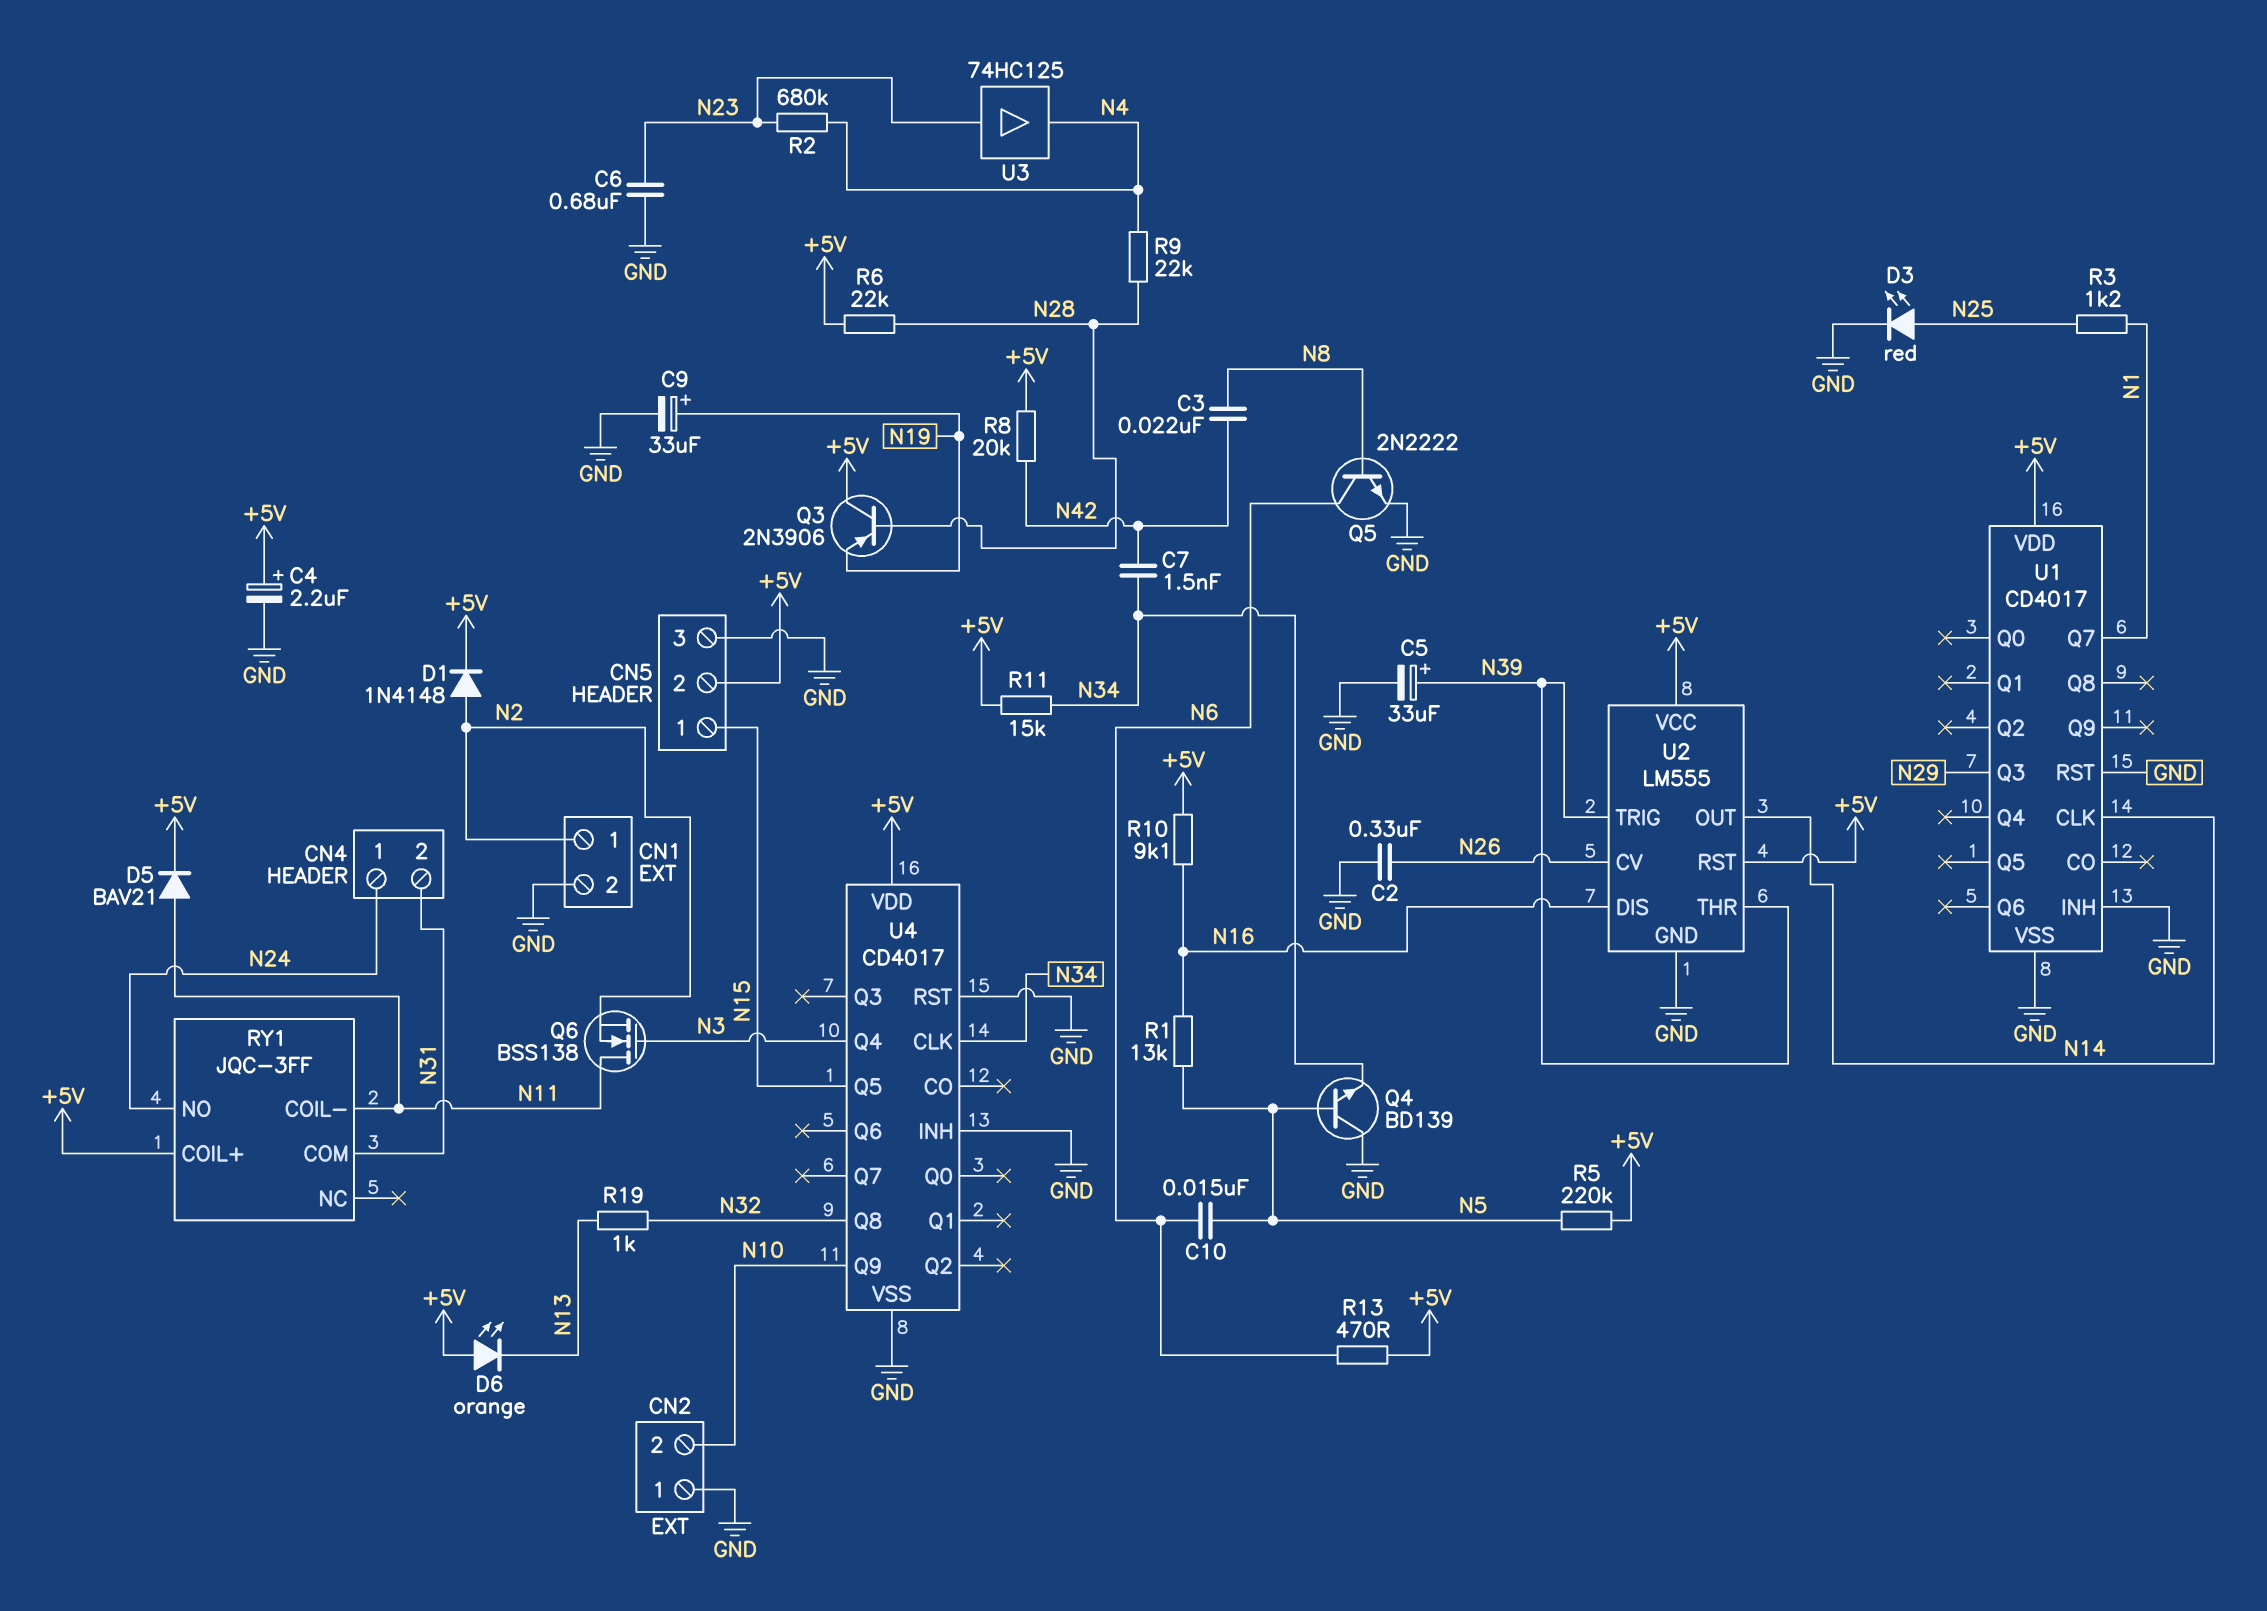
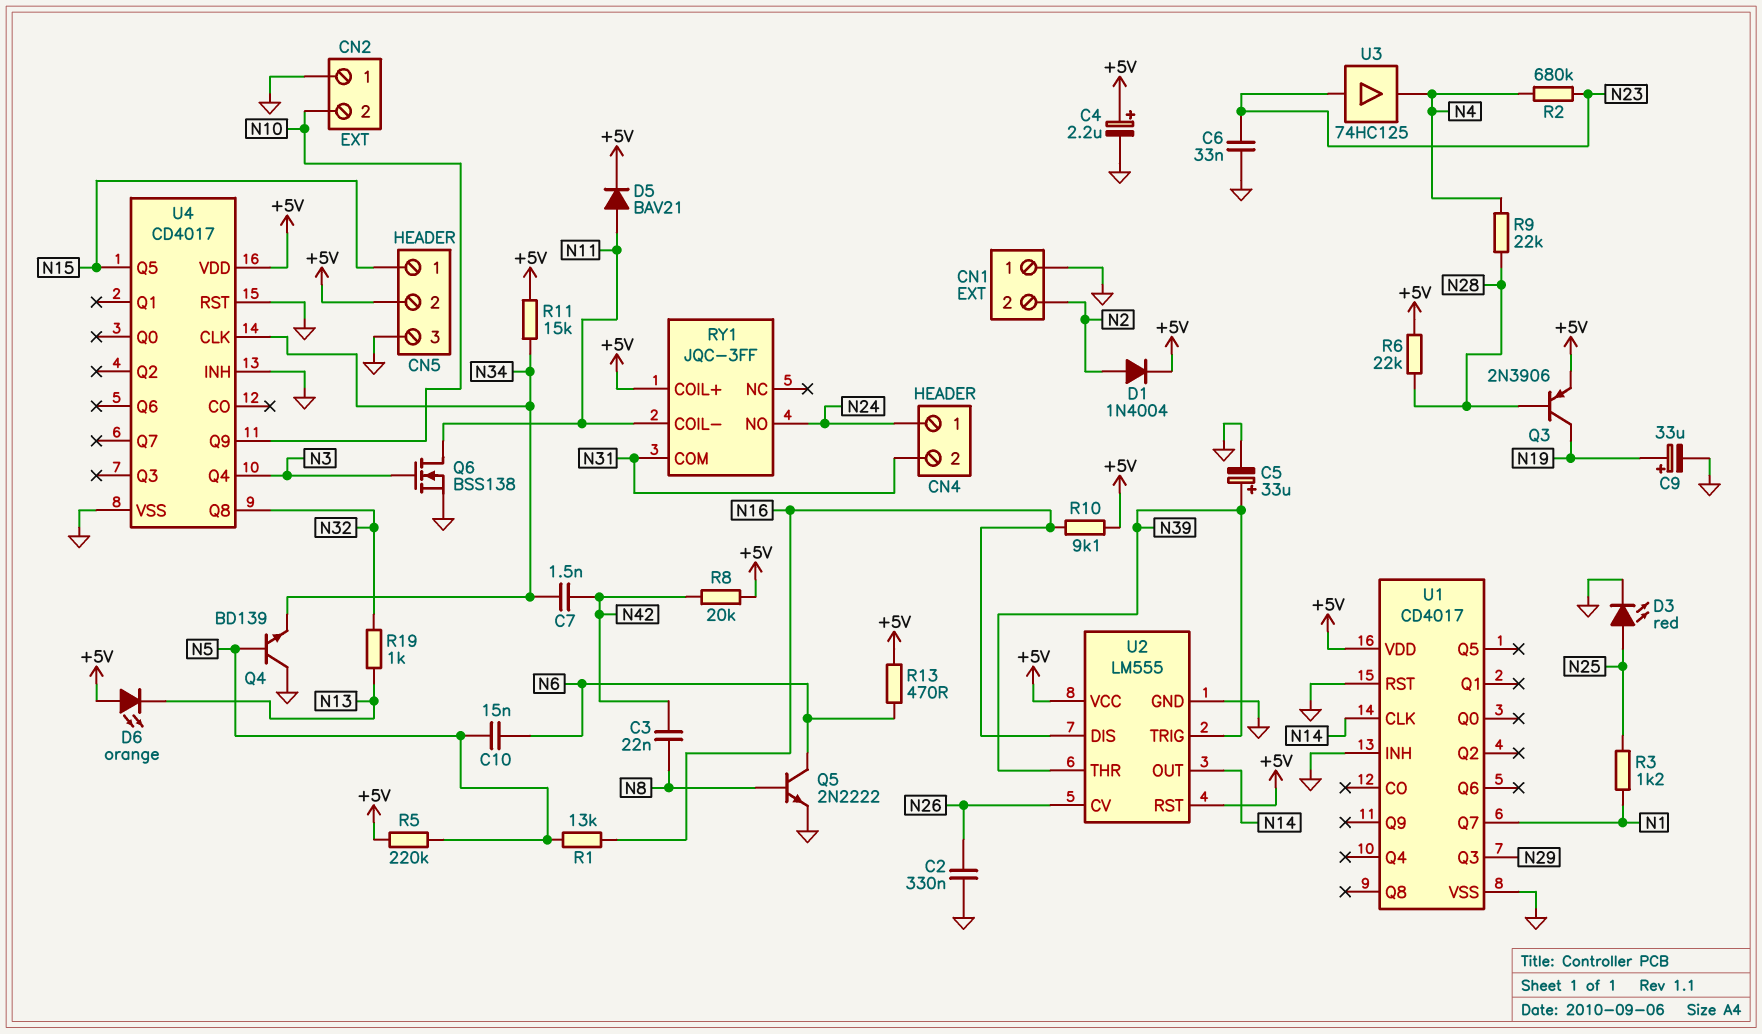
C6: 680nF (GND, N23) -> 33nF (GND, N23)
CN1 pin 1: N2 -> GND
CN1 pin 2: GND -> N2
D1: diode 1N4148 (A N2, K +5V) -> diode 1N4004 (A N2, K +5V)
Q3: PNP 2N3906 (B N28, C +5V, E N19) -> PNP 2N3906 (B N28, C N19, E +5V)
Q6: NMOS BSS138 (G N3, D N11, S N2) -> NMOS BSS138 (G N3, D N11, S GND)

